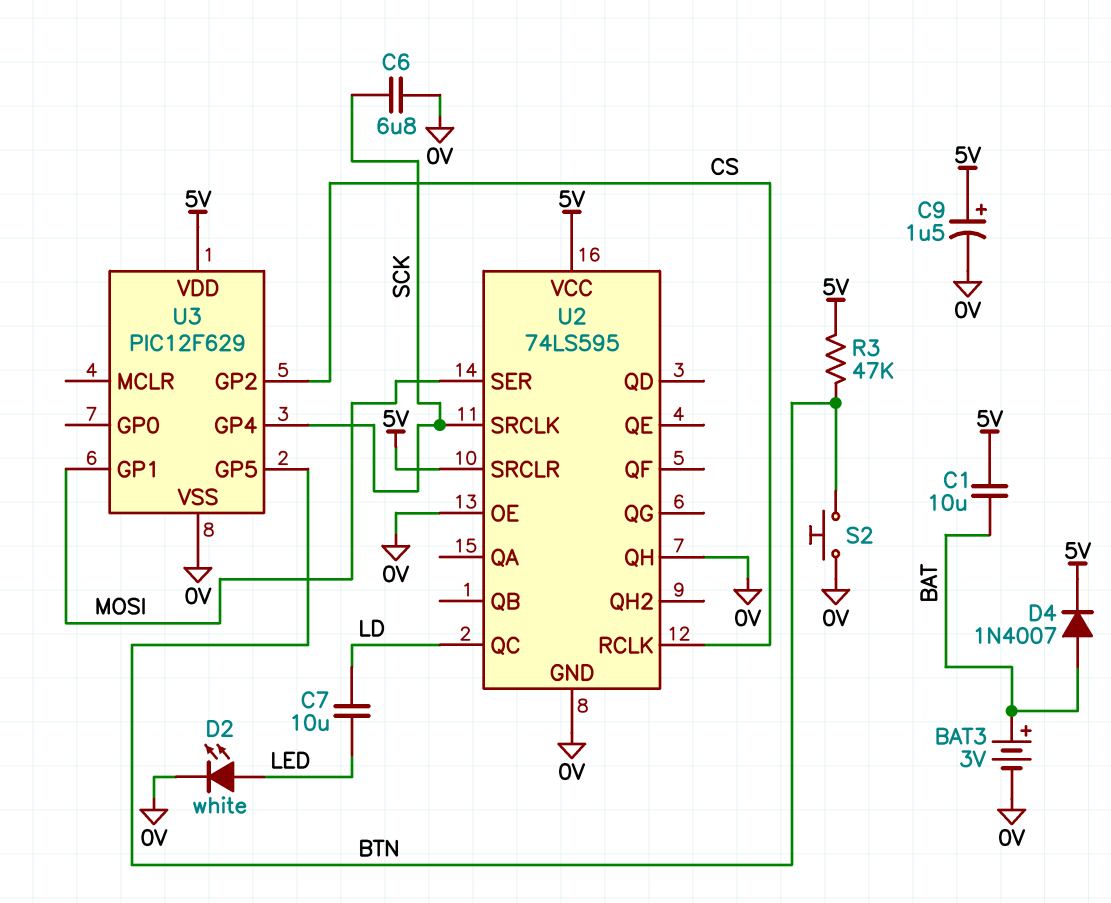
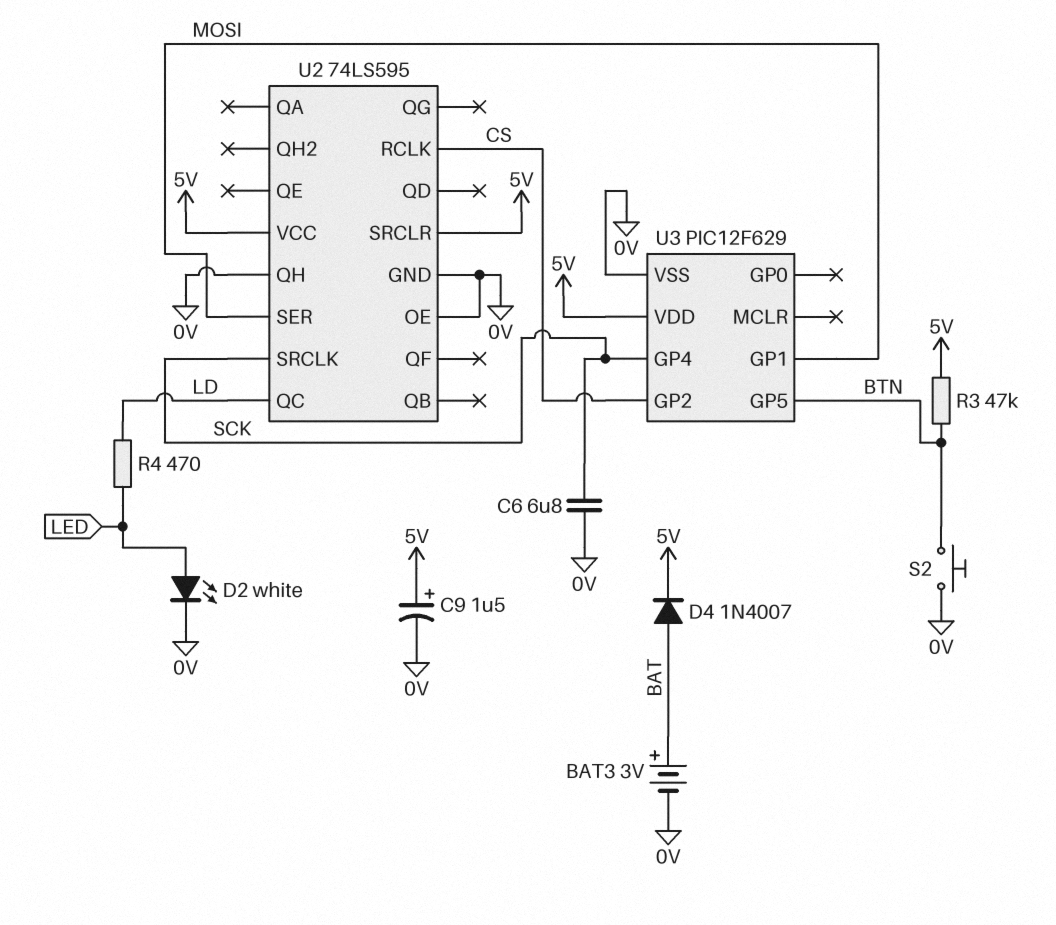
C1: 10uF (5V, BAT) -> none
C7: 10uF (LD, LED) -> none
R4: none -> 470 (LD, LED)

